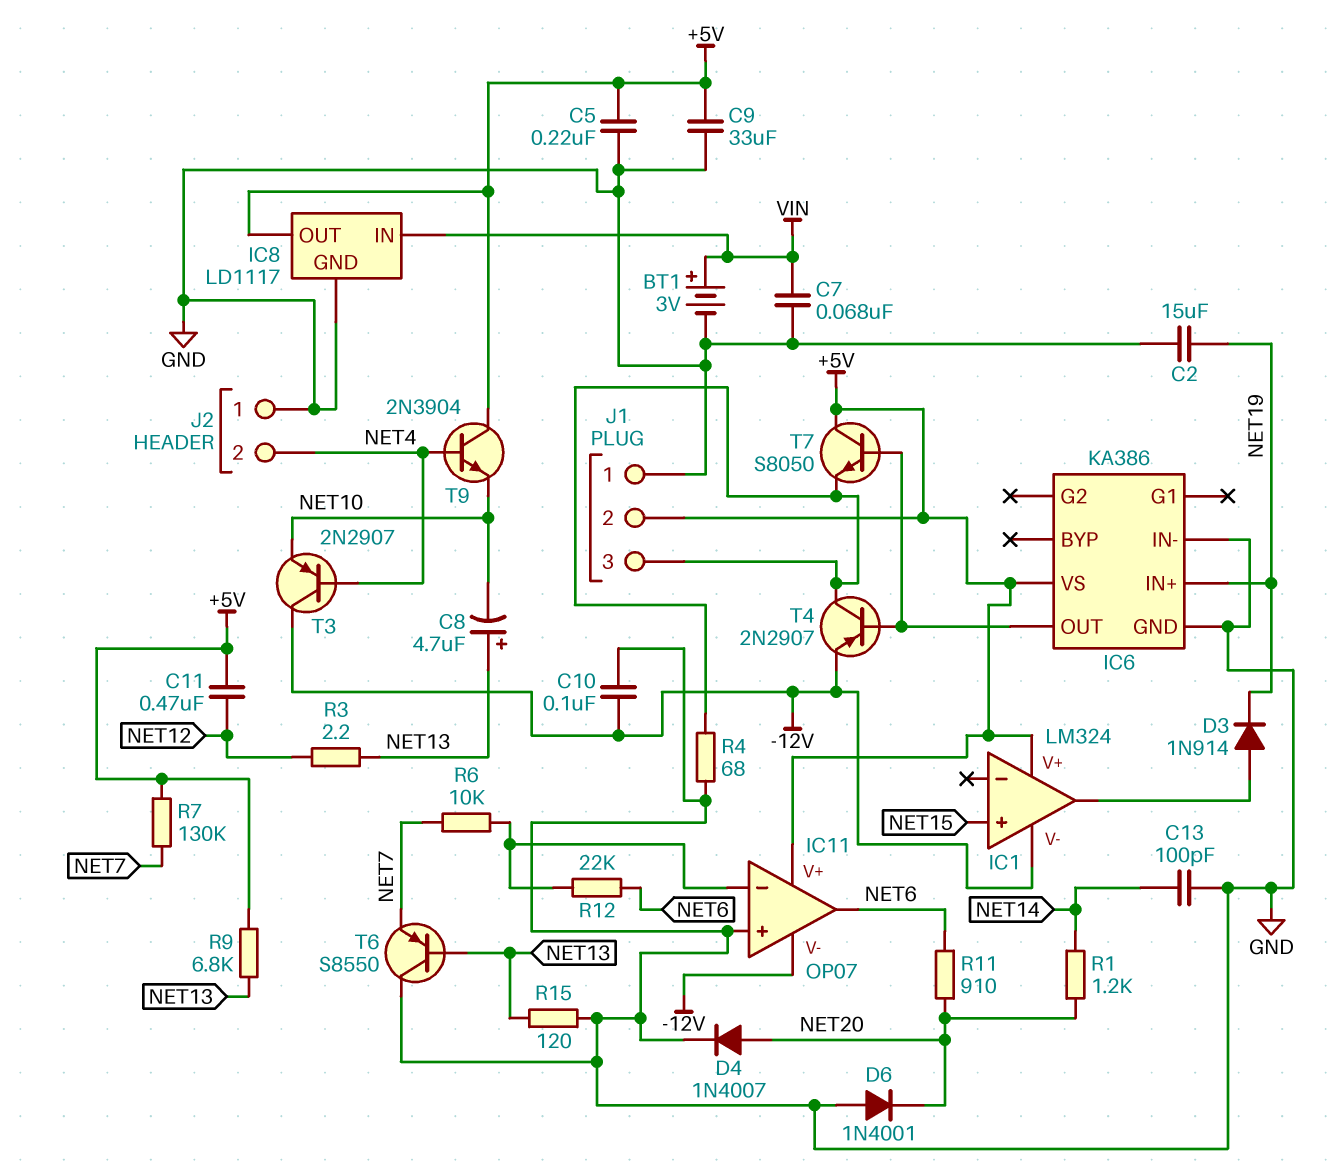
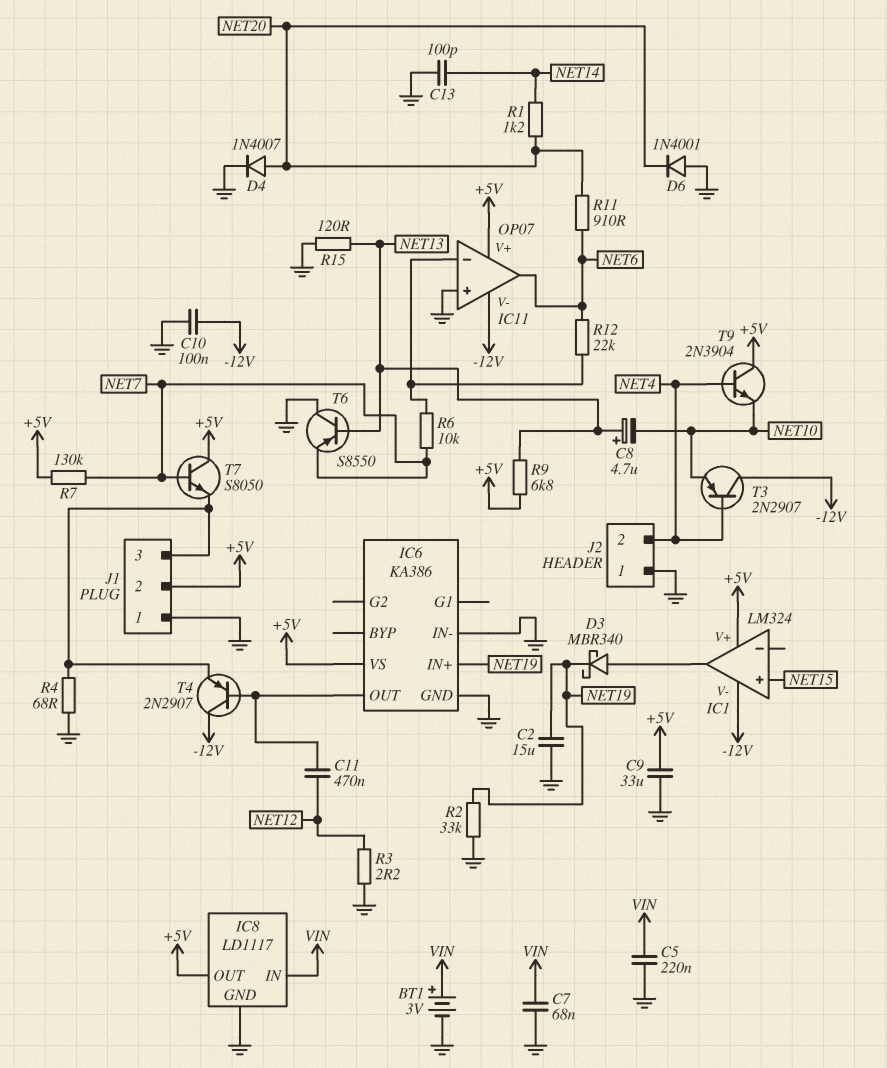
C5: 220nF (+5V, GND) -> 220nF (GND, VIN)
C11: 470nF (+5V, NET12) -> 470nF (IC6/OUT, NET12)
D3: diode 1N914 (A IC1/out, K NET19) -> schottky MBR340 (A IC1/out, K NET19)
R2: none -> 33k (GND, NET19)
R3: 2.2 (NET12, NET13) -> 2.2 (GND, NET12)
T4: PNP 2N2907 (B IC6/OUT, C J1/3, E -12V) -> PNP 2N2907 (B IC6/OUT, C -12V, E J1/3)
T7: NPN S8050 (B IC6/OUT, C +5V, E J1/3) -> NPN S8050 (B NET7, C +5V, E J1/3)

